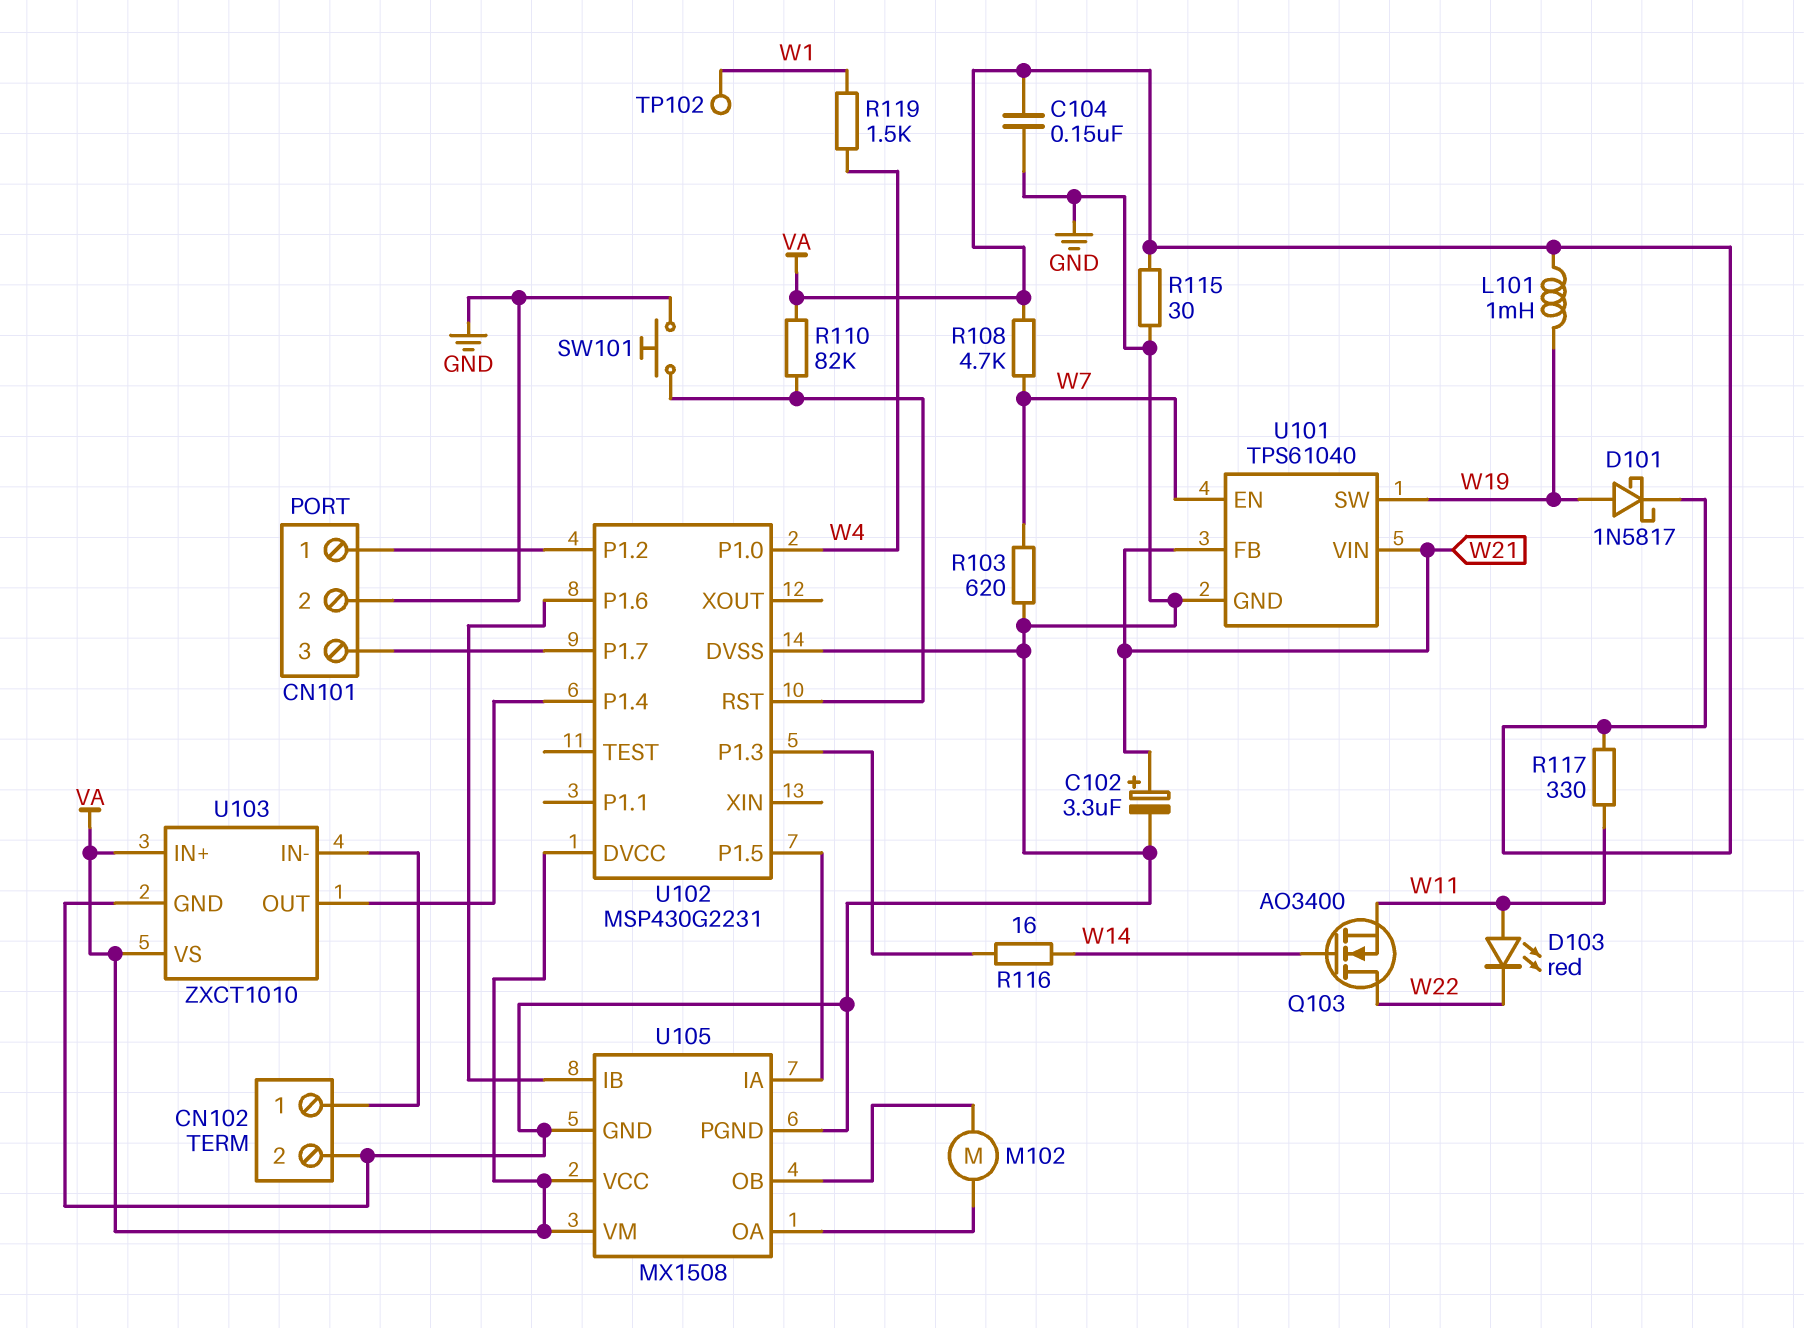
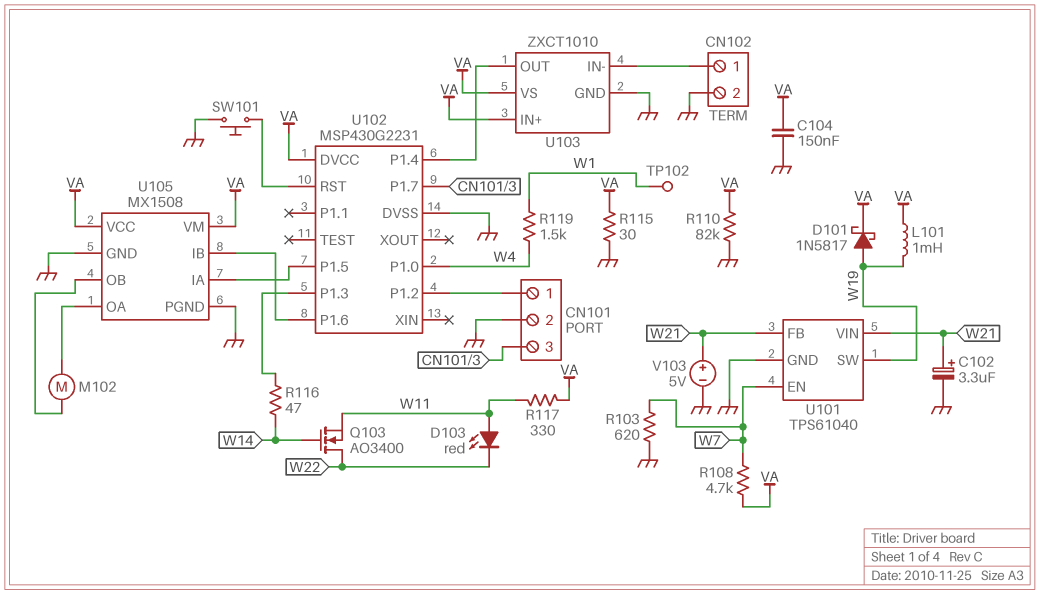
R110: 82k (U102/RST, VA) -> 82k (GND, VA)
R116: 16 (U102/P1.3, W14) -> 47 (U102/P1.3, W14)
V103: none -> 5V (plus W21, minus GND)

